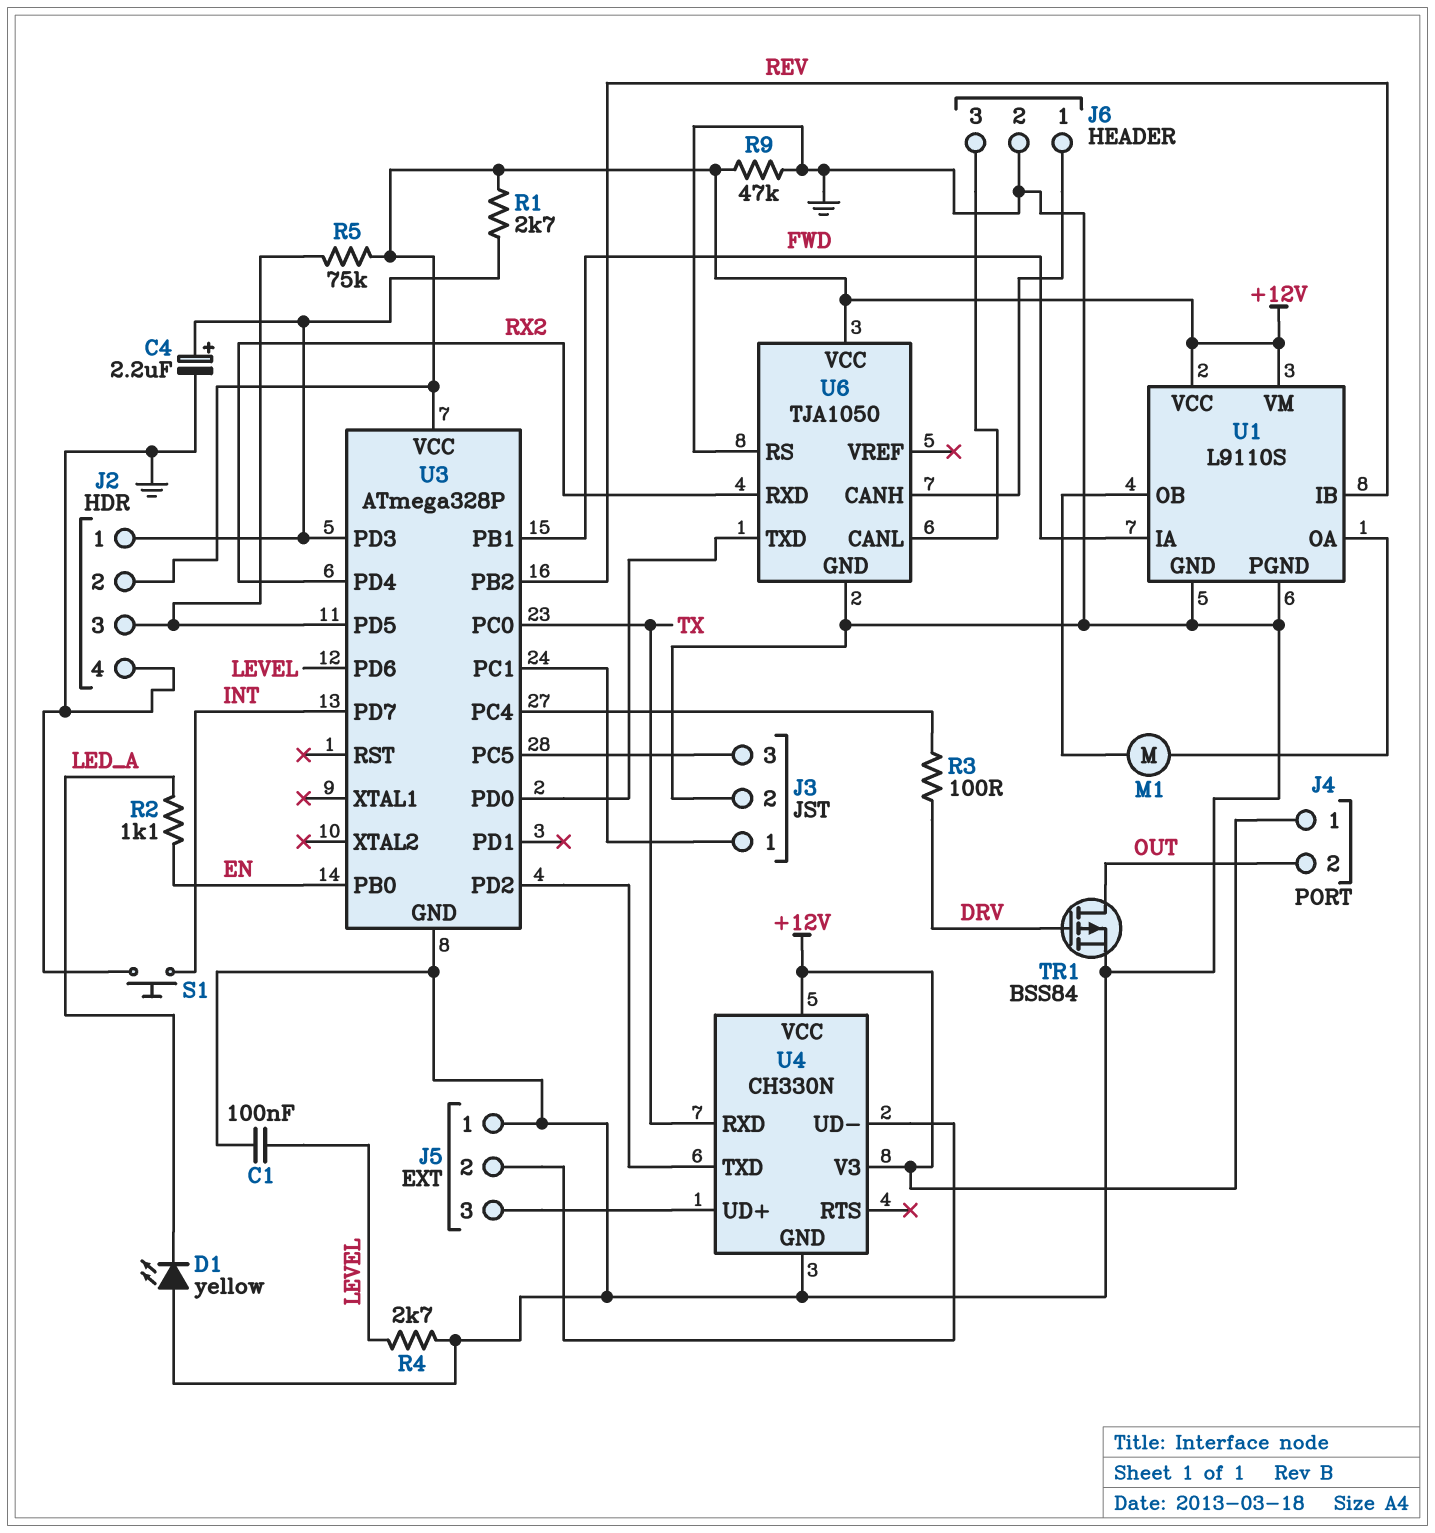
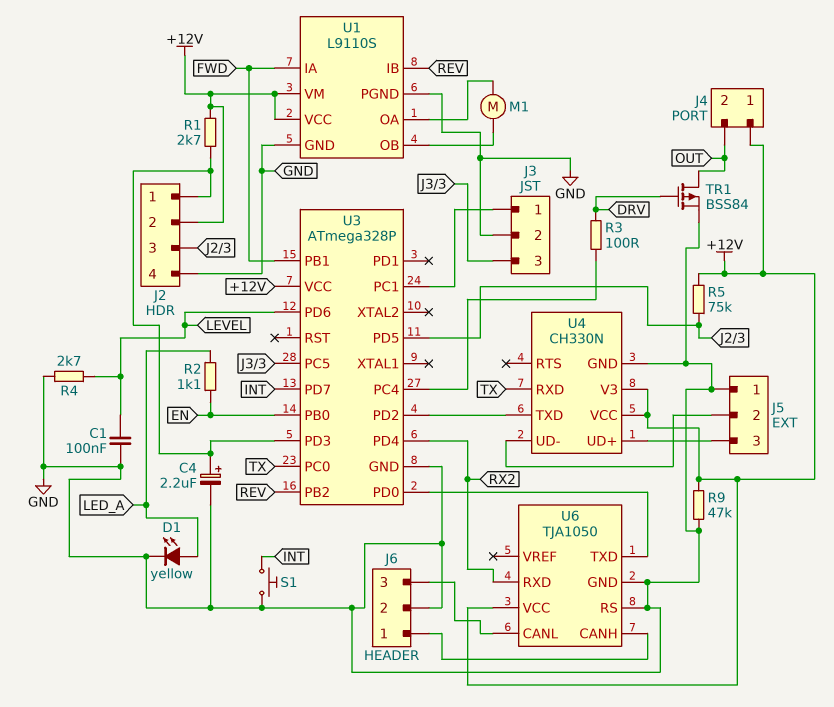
D1: LED yellow (A GND, K LED_A) -> LED yellow (A LED_A, K GND)

